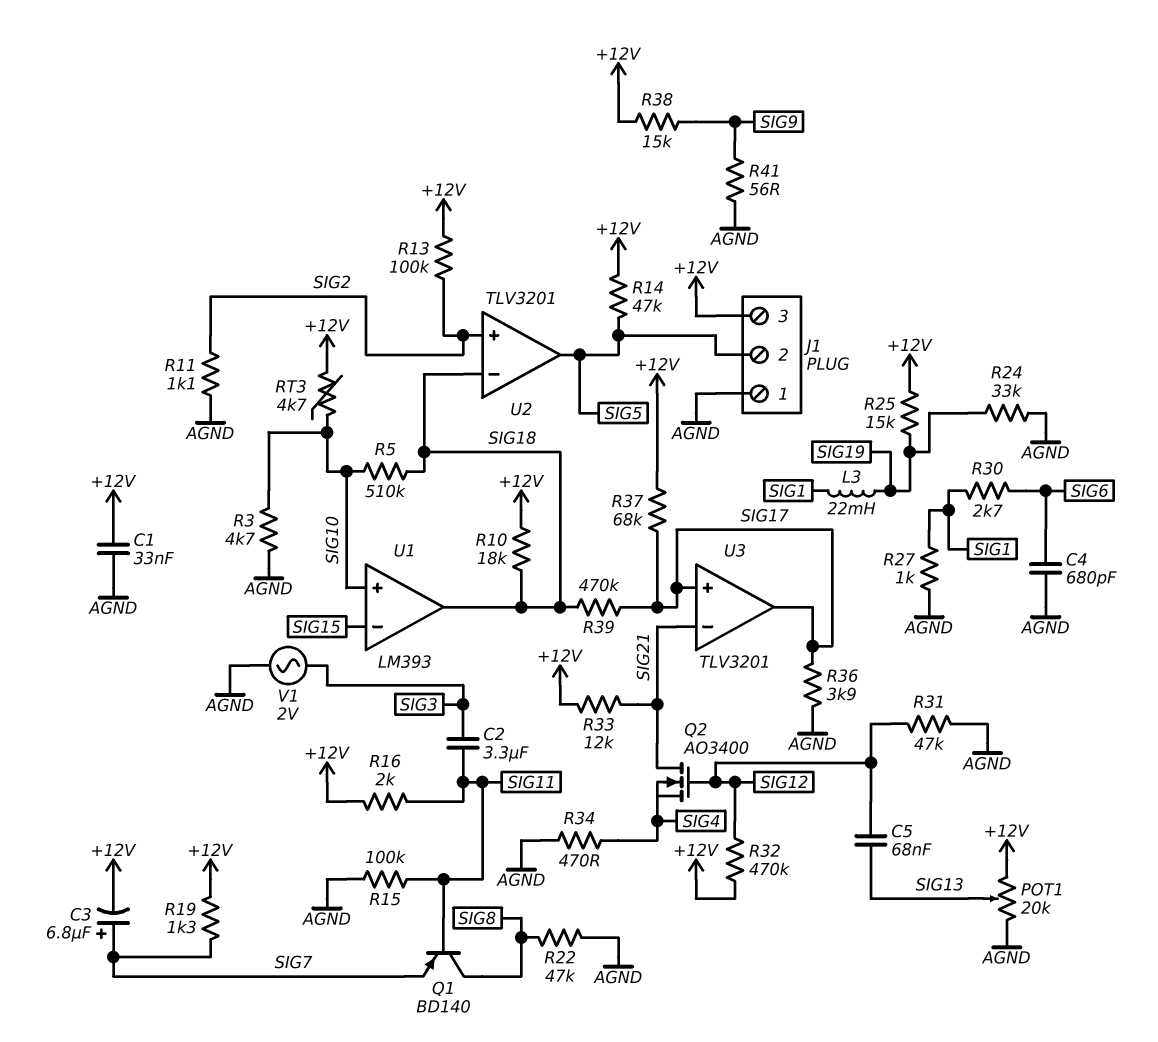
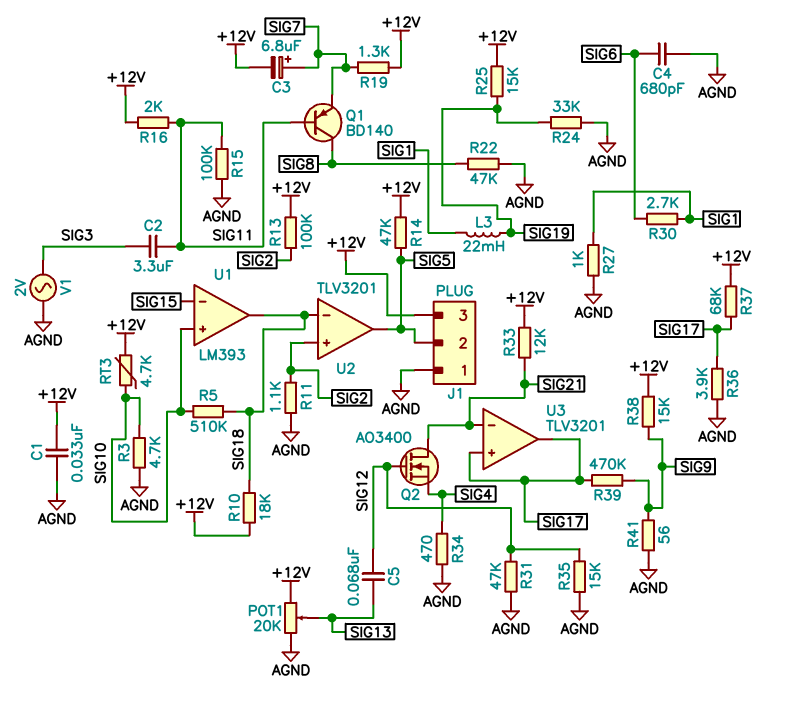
R32: 470k (+12V, SIG12) -> none
R35: none -> 15k (AGND, SIG12)
R39: 470k (SIG17, SIG18) -> 470k (SIG9, SIG17)

